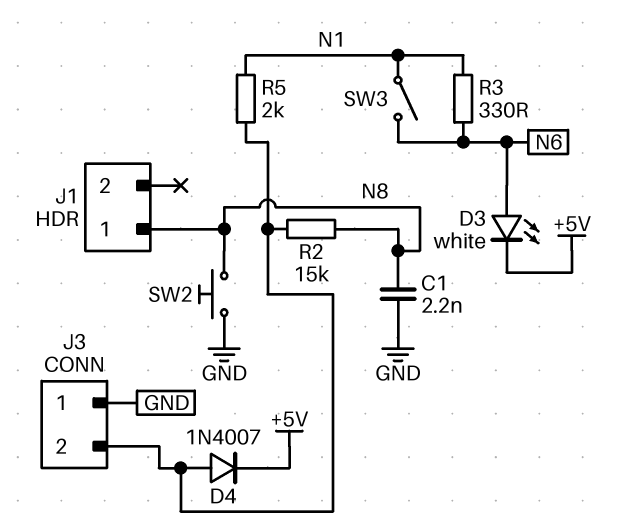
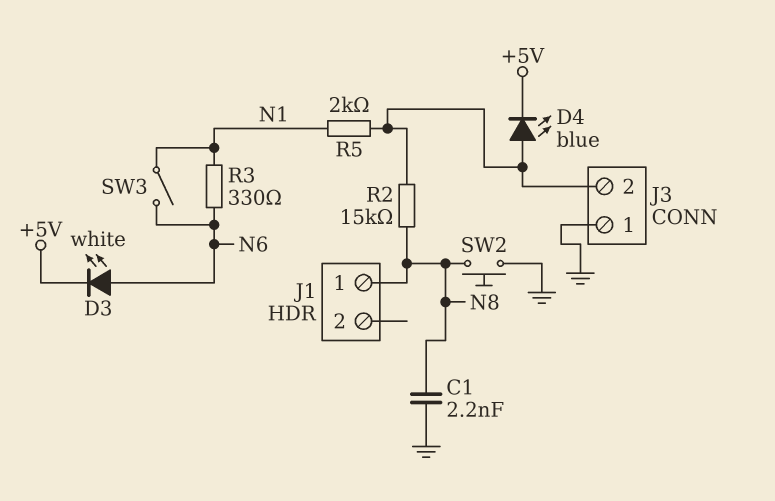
D4: diode 1N4007 (A J3/2, K +5V) -> LED blue (A J3/2, K +5V)

